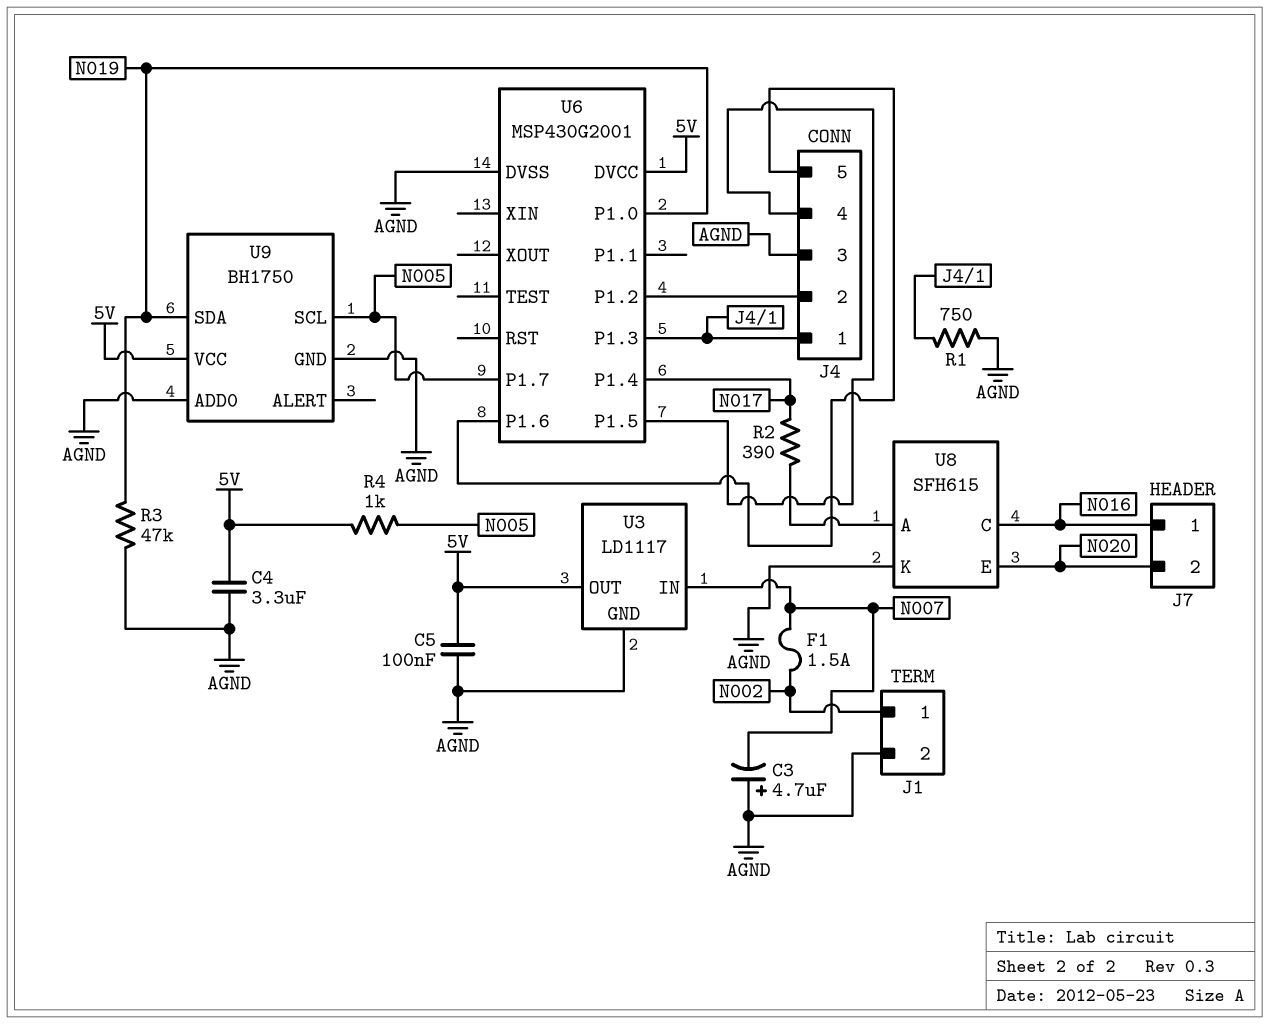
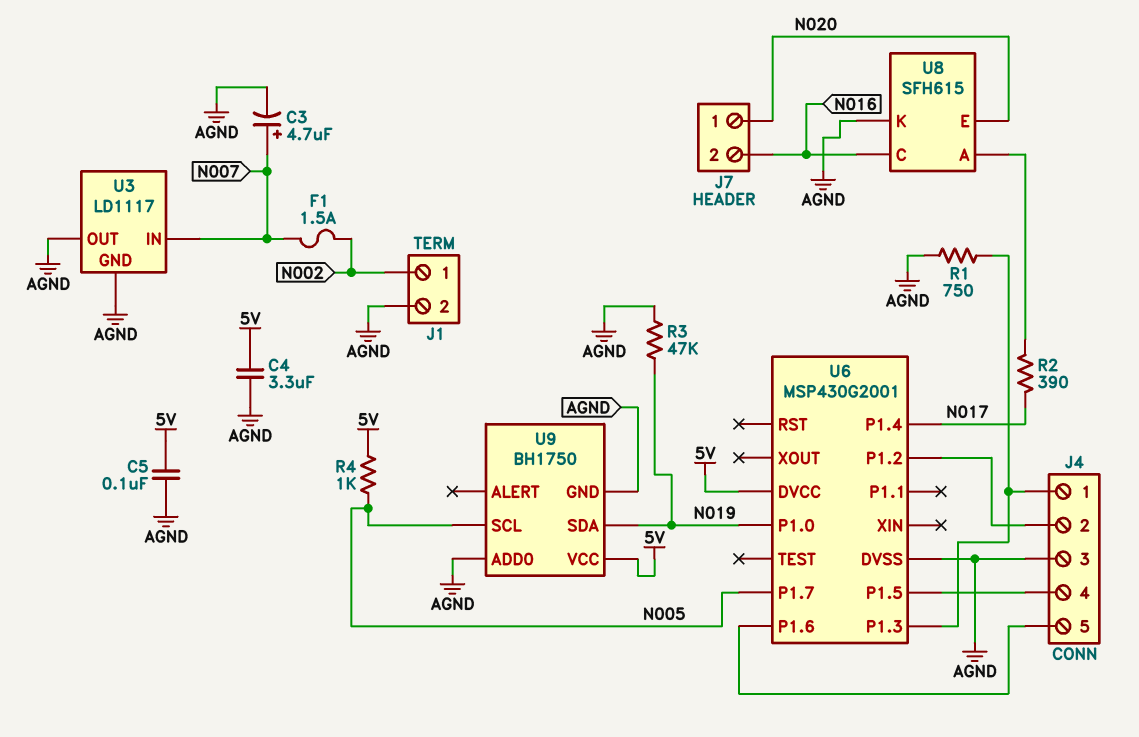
C3: 4.7uF (plus AGND, minus N007) -> 4.7uF (plus N007, minus AGND)
J7 pin 1: N016 -> N020
J7 pin 2: N020 -> N016
U3 pin OUT: 5V -> AGND

